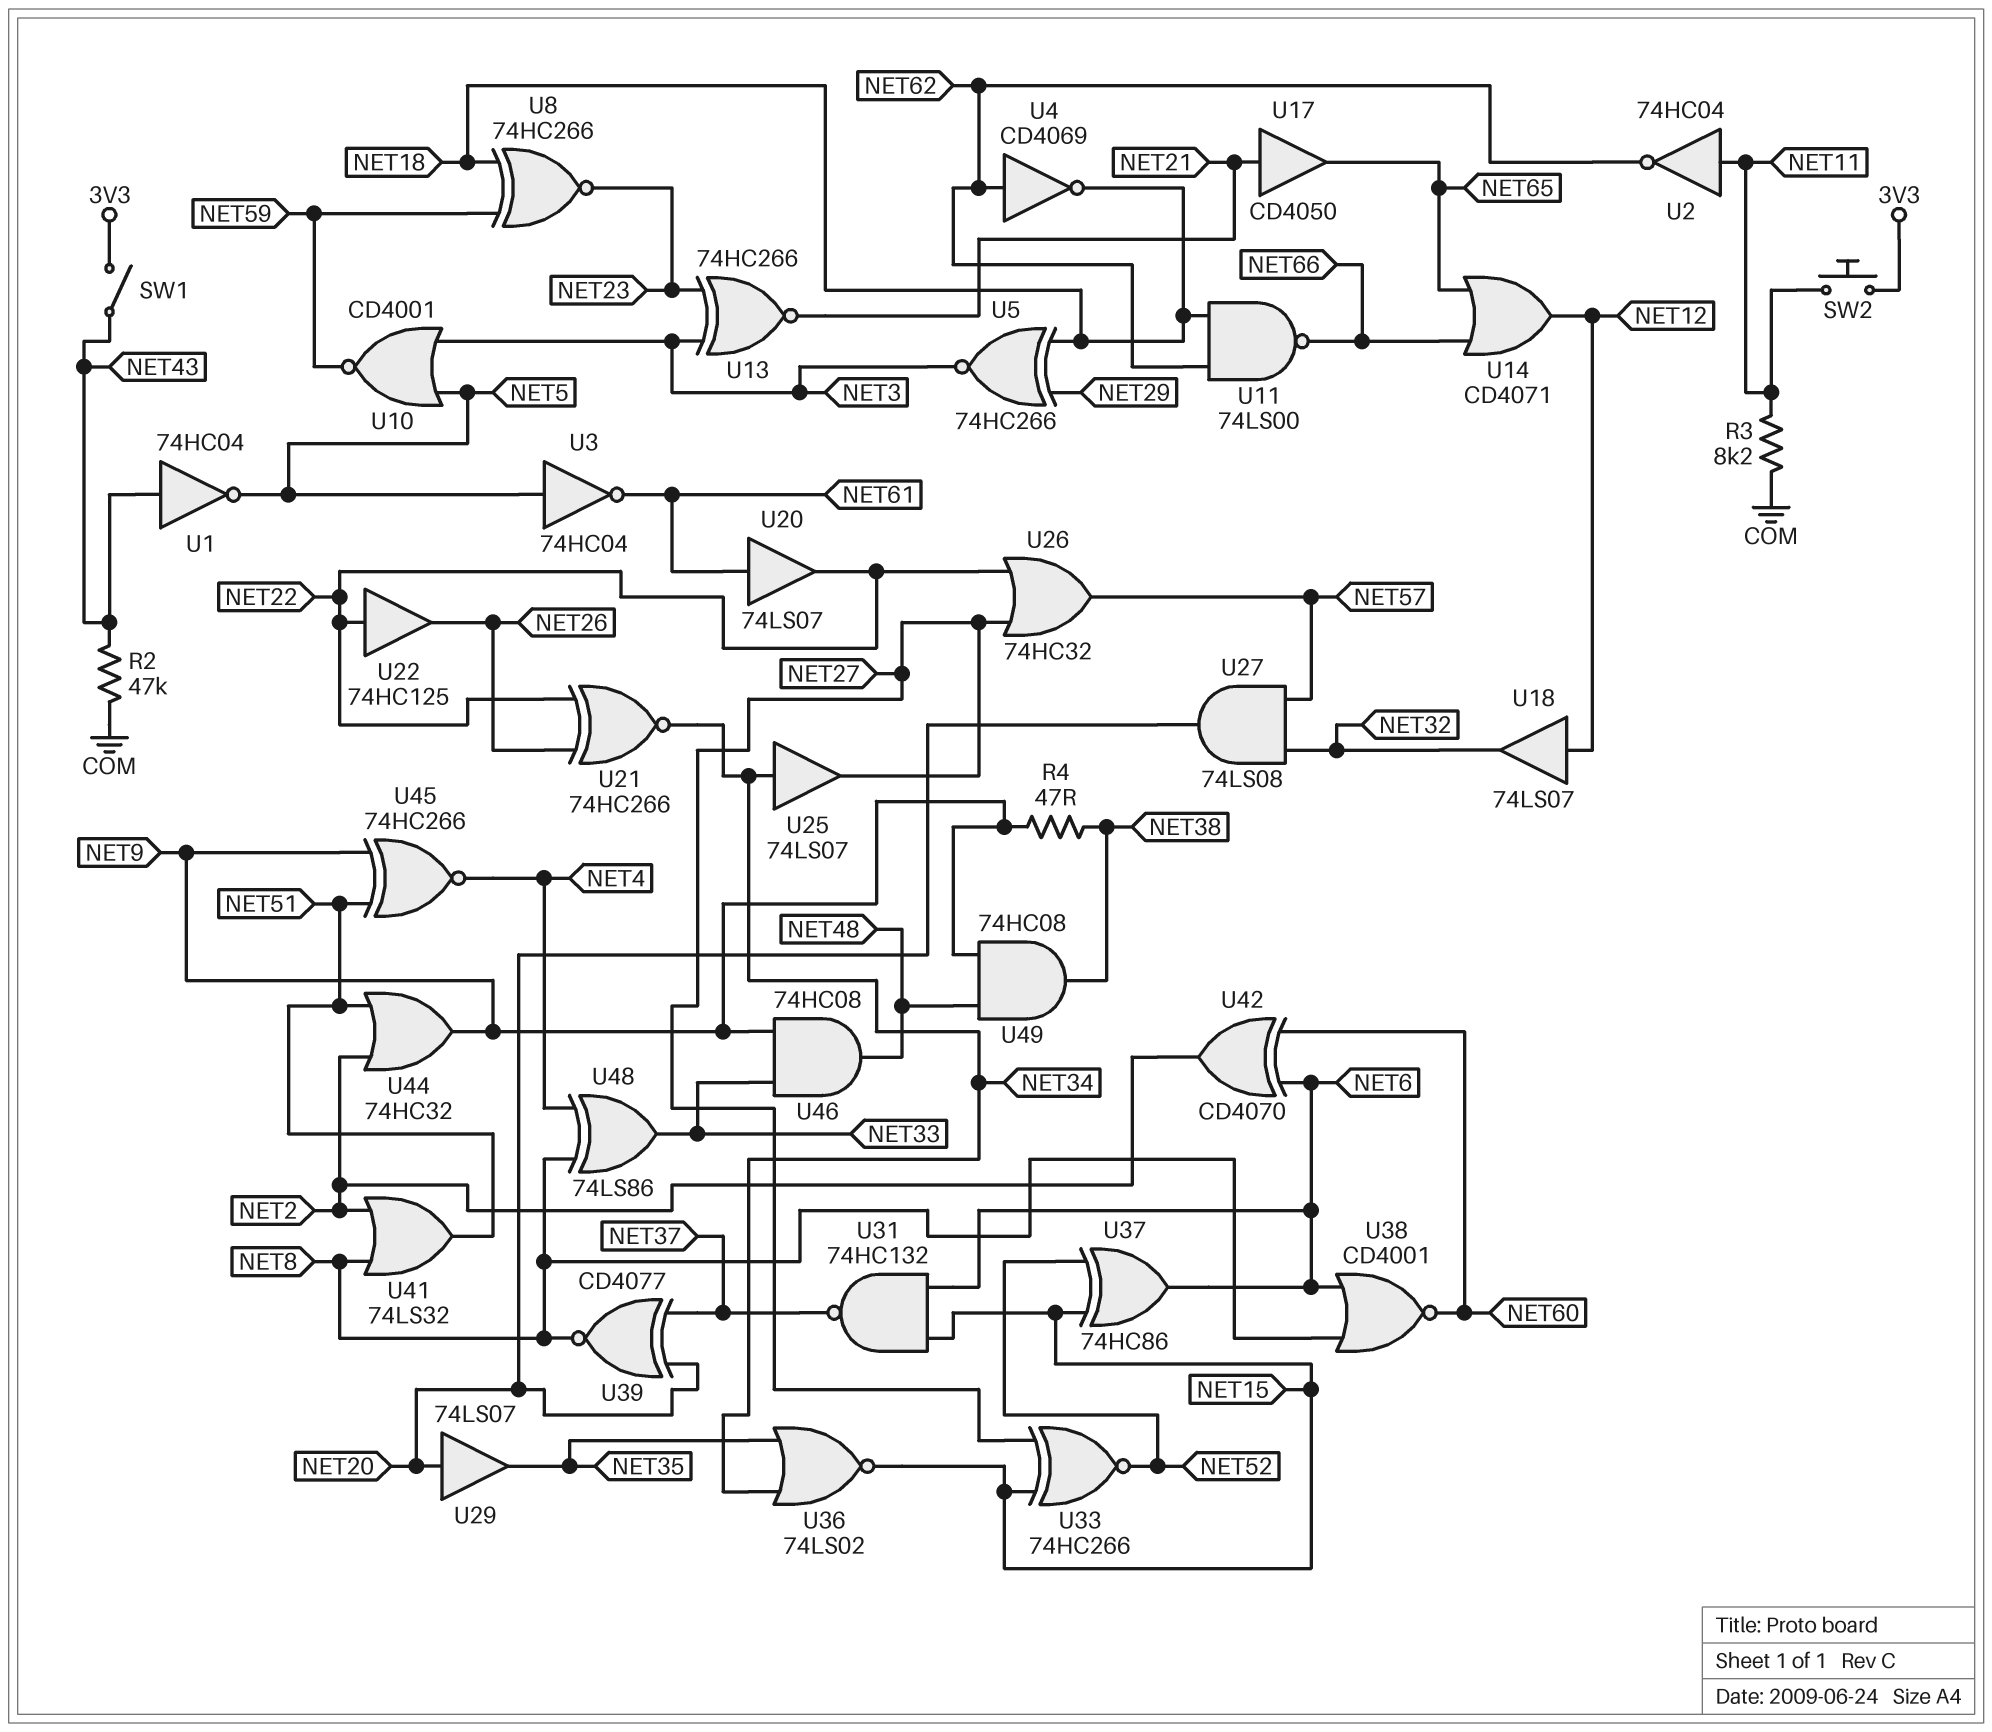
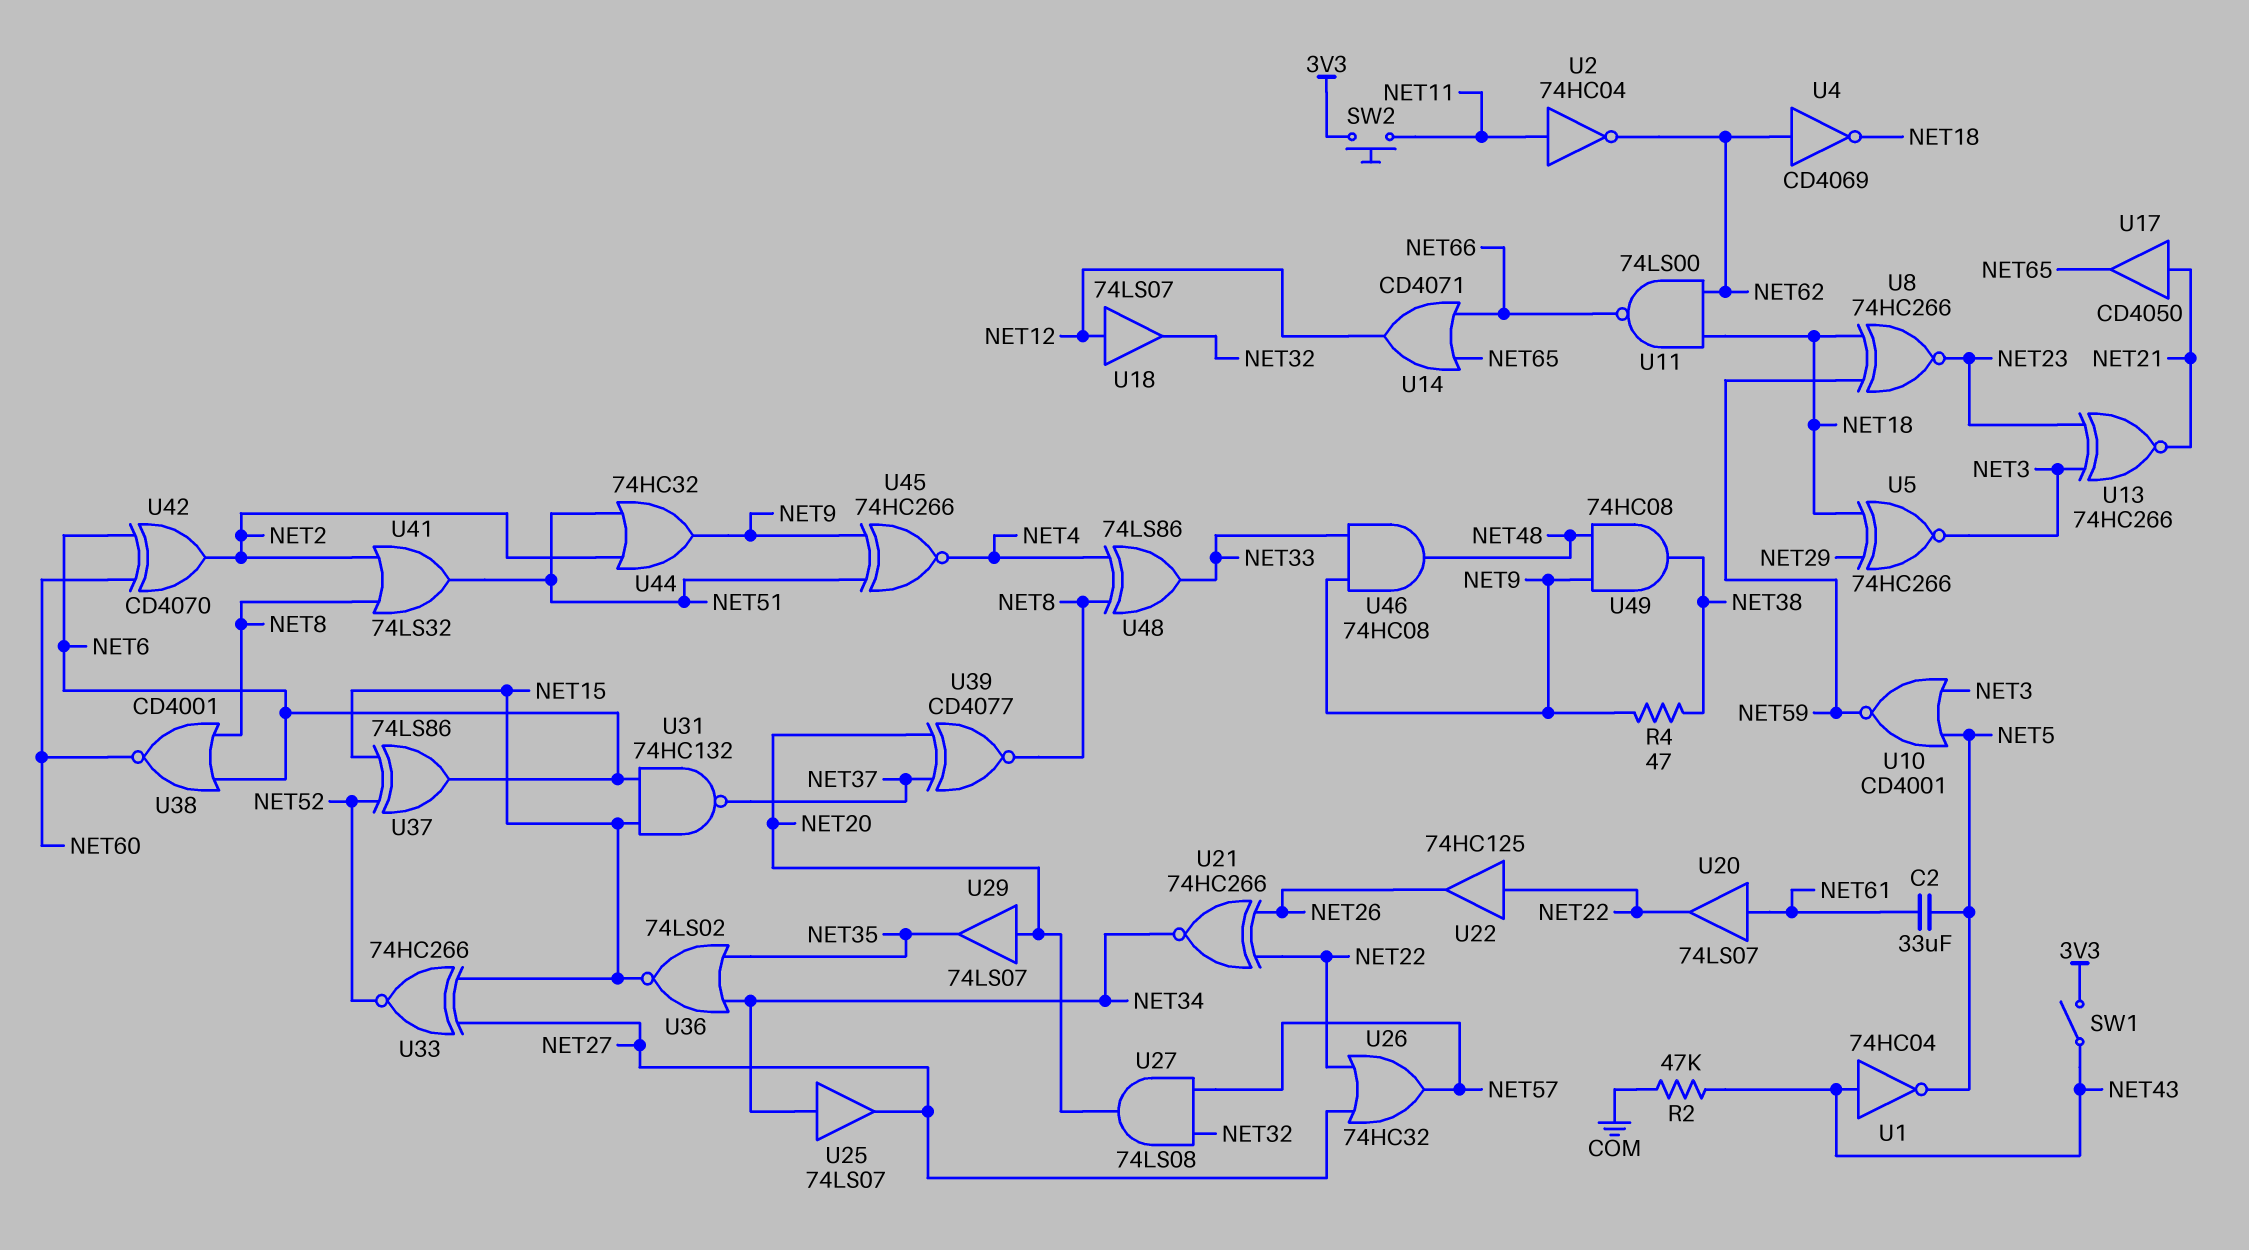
C2: none -> 33uF (NET5, NET61)
R3: 8.2k (COM, NET11) -> none
U3: NOT 74HC04 (in NET5, out NET61) -> none
U37: XOR 74HC86 (in NET15, in NET52, out NET6) -> XOR 74LS86 (in NET15, in NET52, out NET6)

